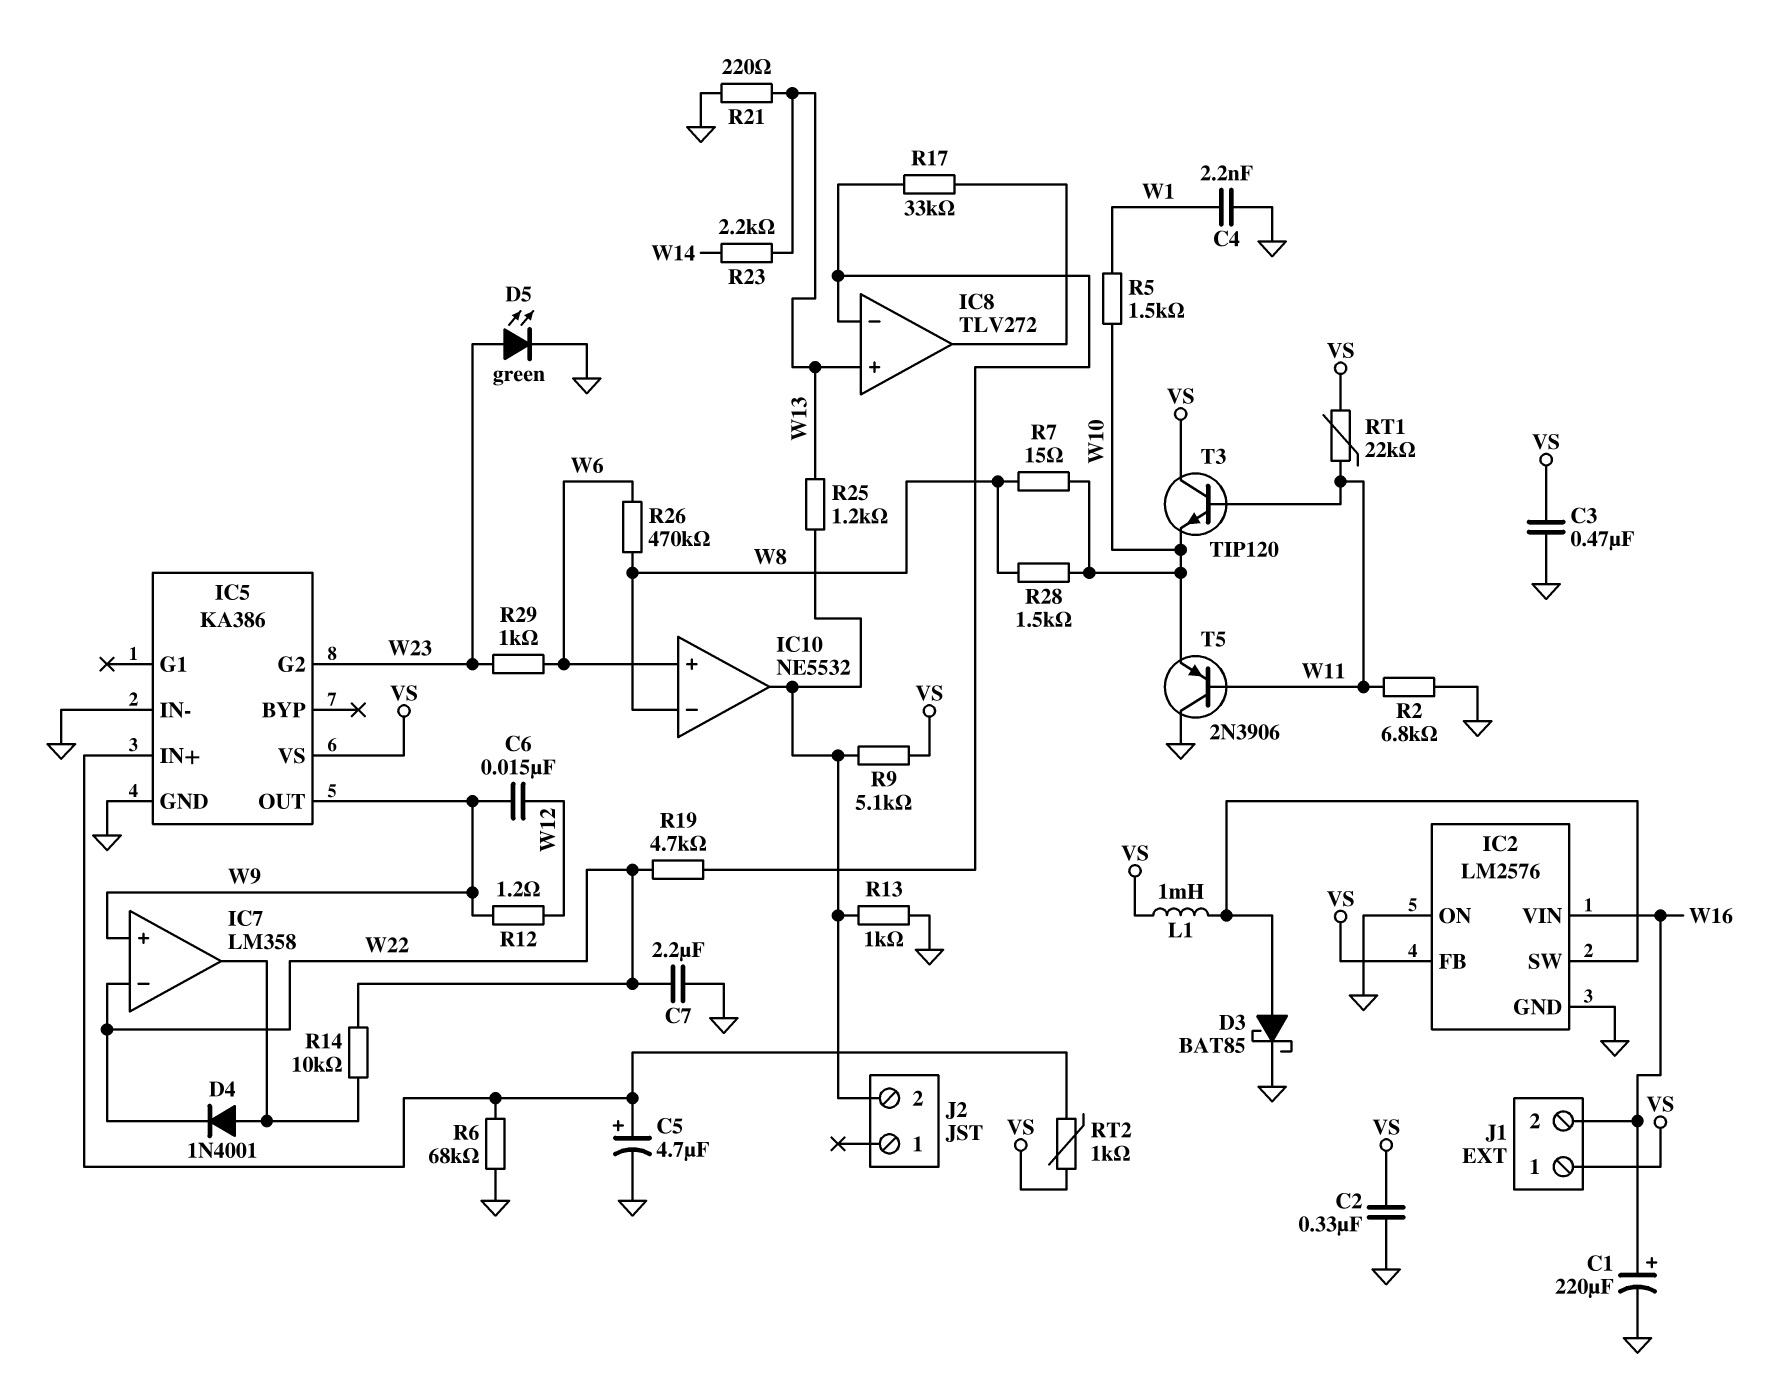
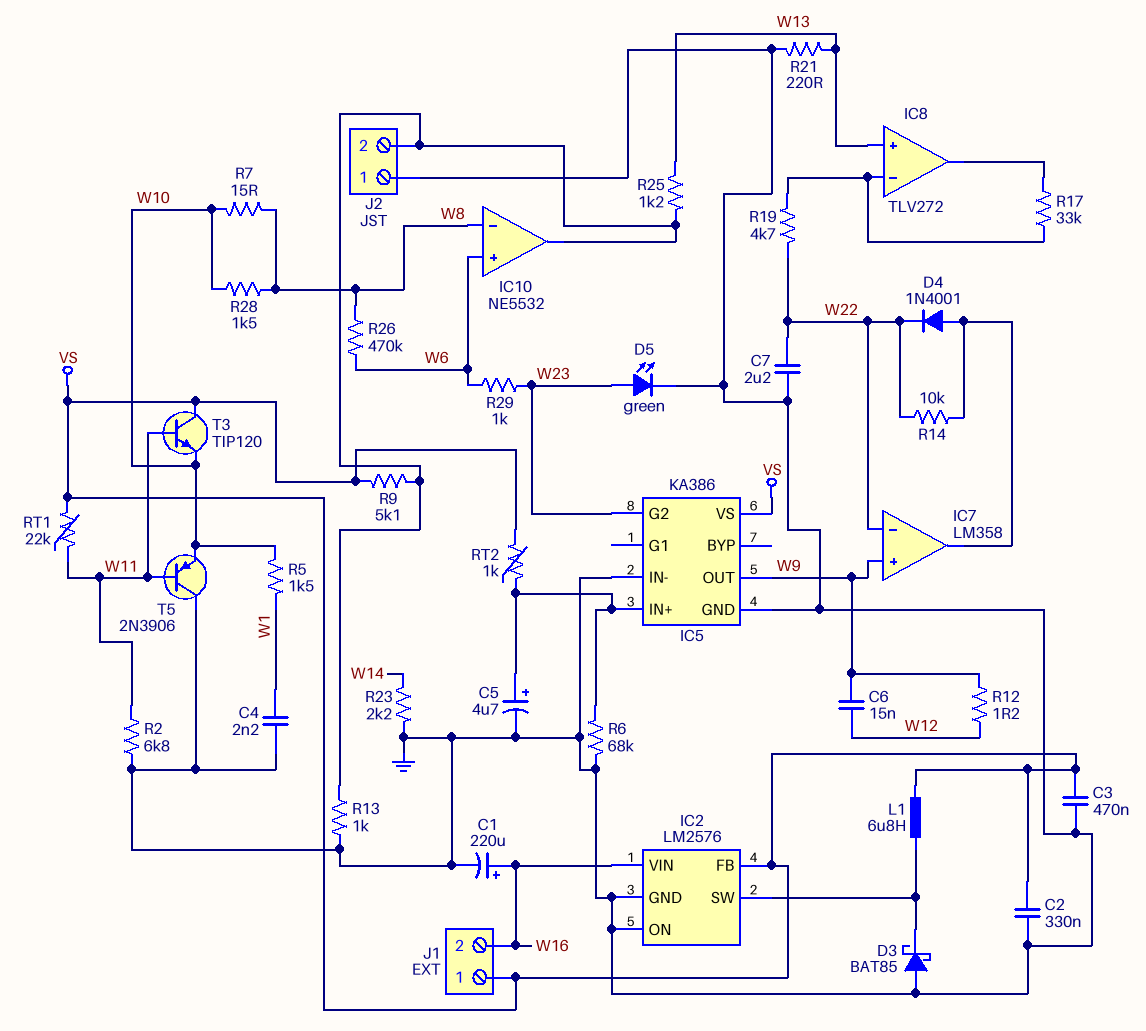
D3: schottky BAT85 (A IC2/SW, K GND) -> schottky BAT85 (A GND, K IC2/SW)
J2 pin 1: none -> GND
L1: 1mH (IC2/SW, VS) -> 6.8uH (IC2/SW, VS)
R23: 2.2k (W13, W14) -> 2.2k (GND, W14)

